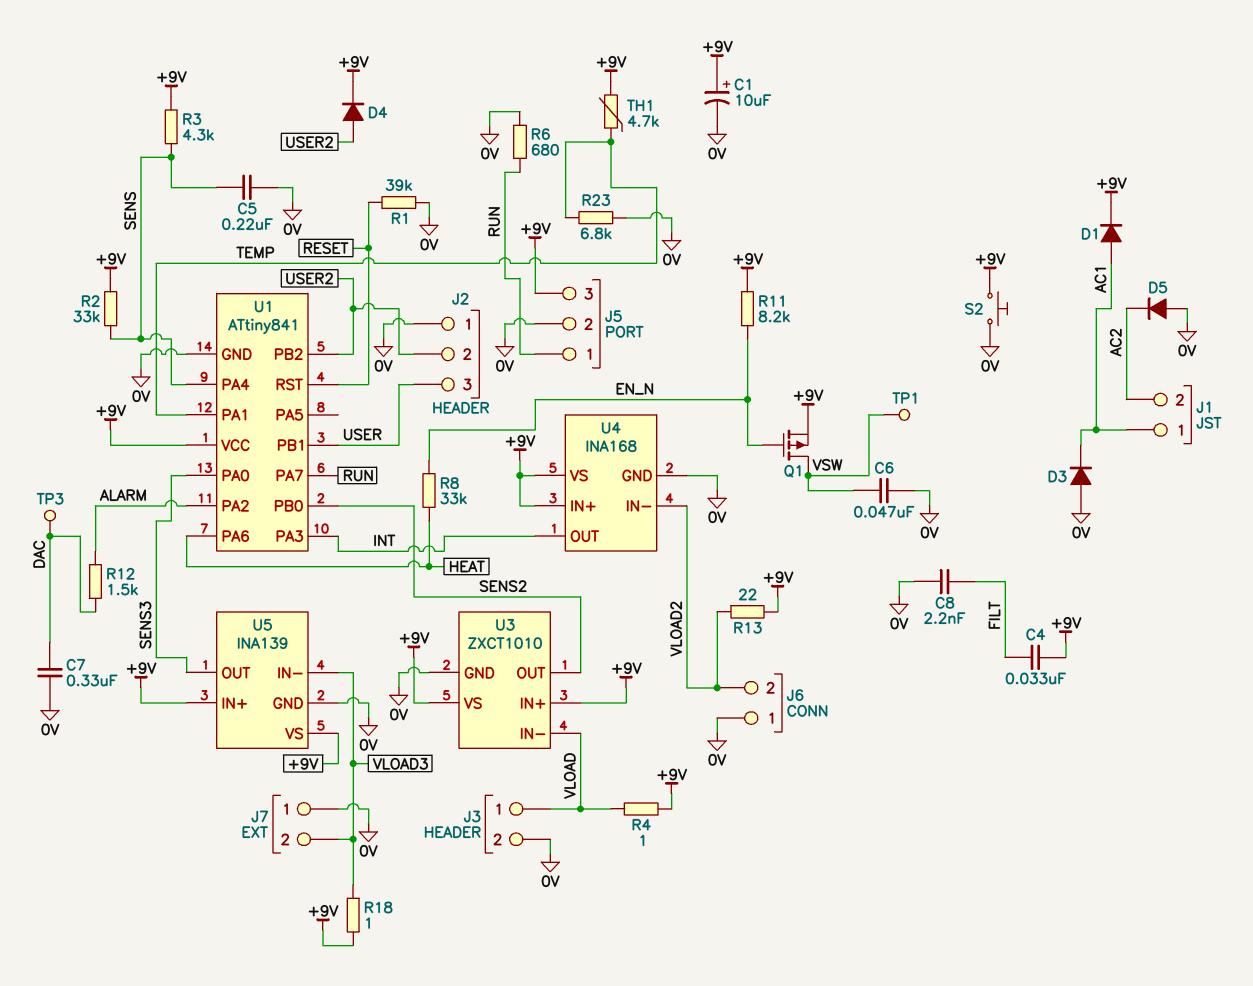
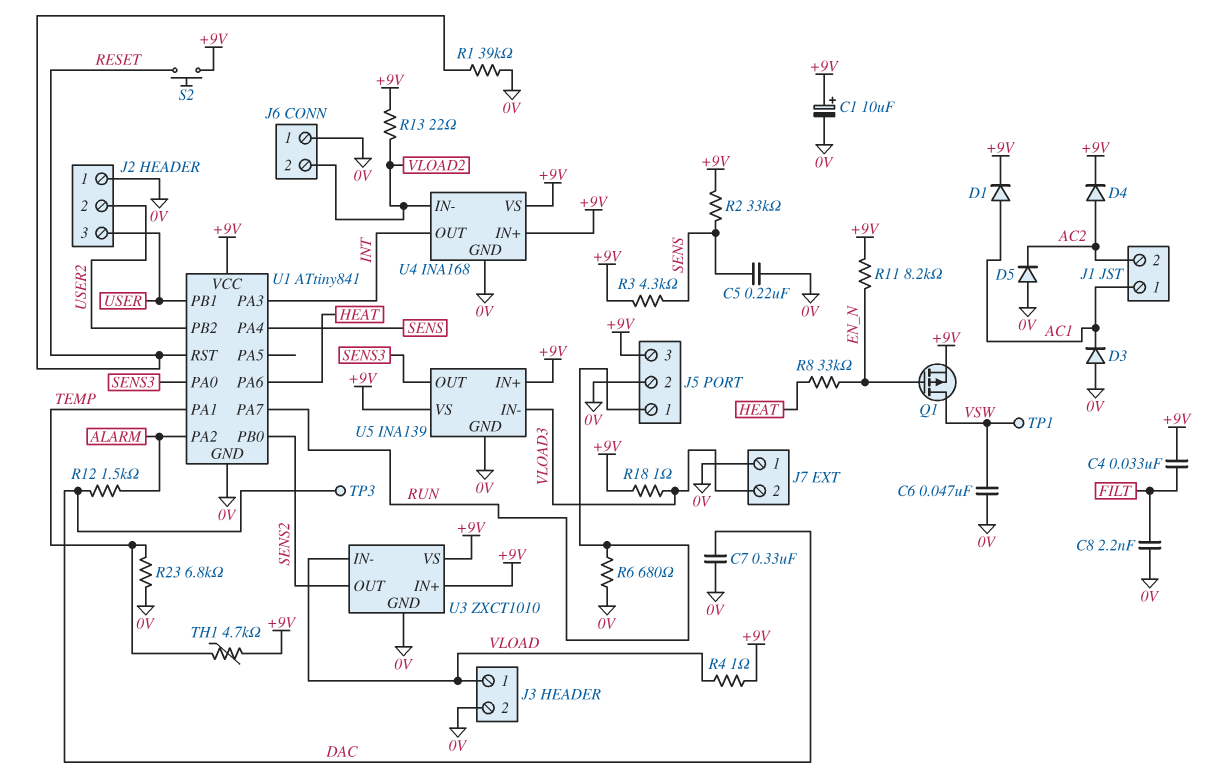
D4: diode (A USER2, K +9V) -> diode (A AC2, K +9V)
S2: button (+9V, 0V) -> button (+9V, RESET)

